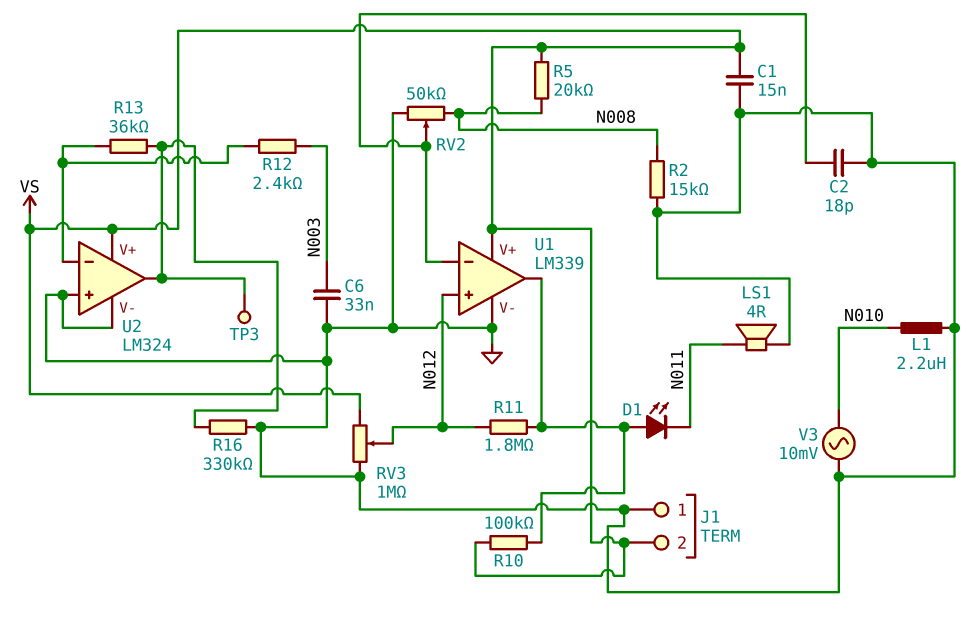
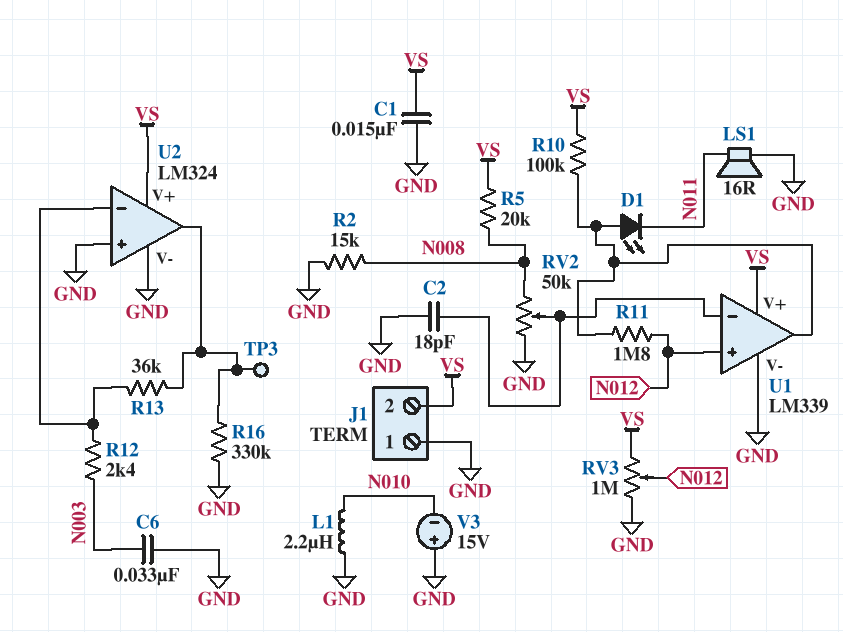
LS1: speaker 4R (GND, N011) -> speaker 16R (GND, N011)
V3: AC 10mV (GND, N010) -> 15V (plus GND, minus N010)

